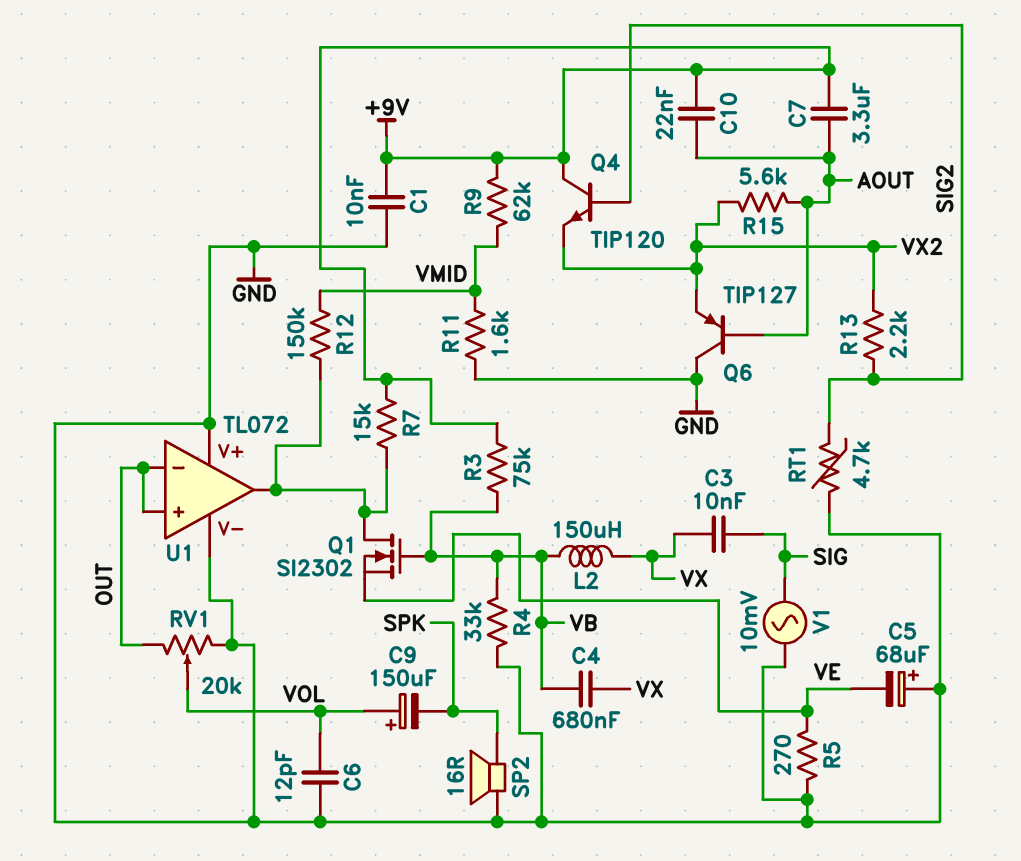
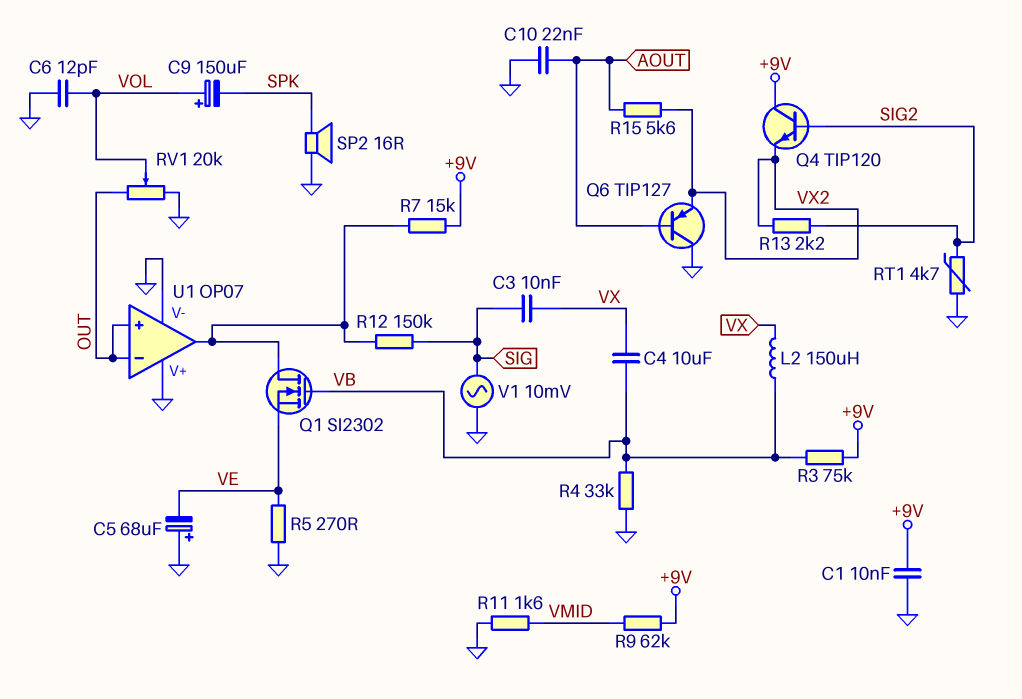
C4: 680nF (VB, VX) -> 10uF (VB, VX)
C7: 3.3uF (+9V, AOUT) -> none
C10: 22nF (+9V, AOUT) -> 22nF (AOUT, GND)
R12: 150k (U1/out, VMID) -> 150k (SIG, U1/out)
U1: TL072 -> OP07

